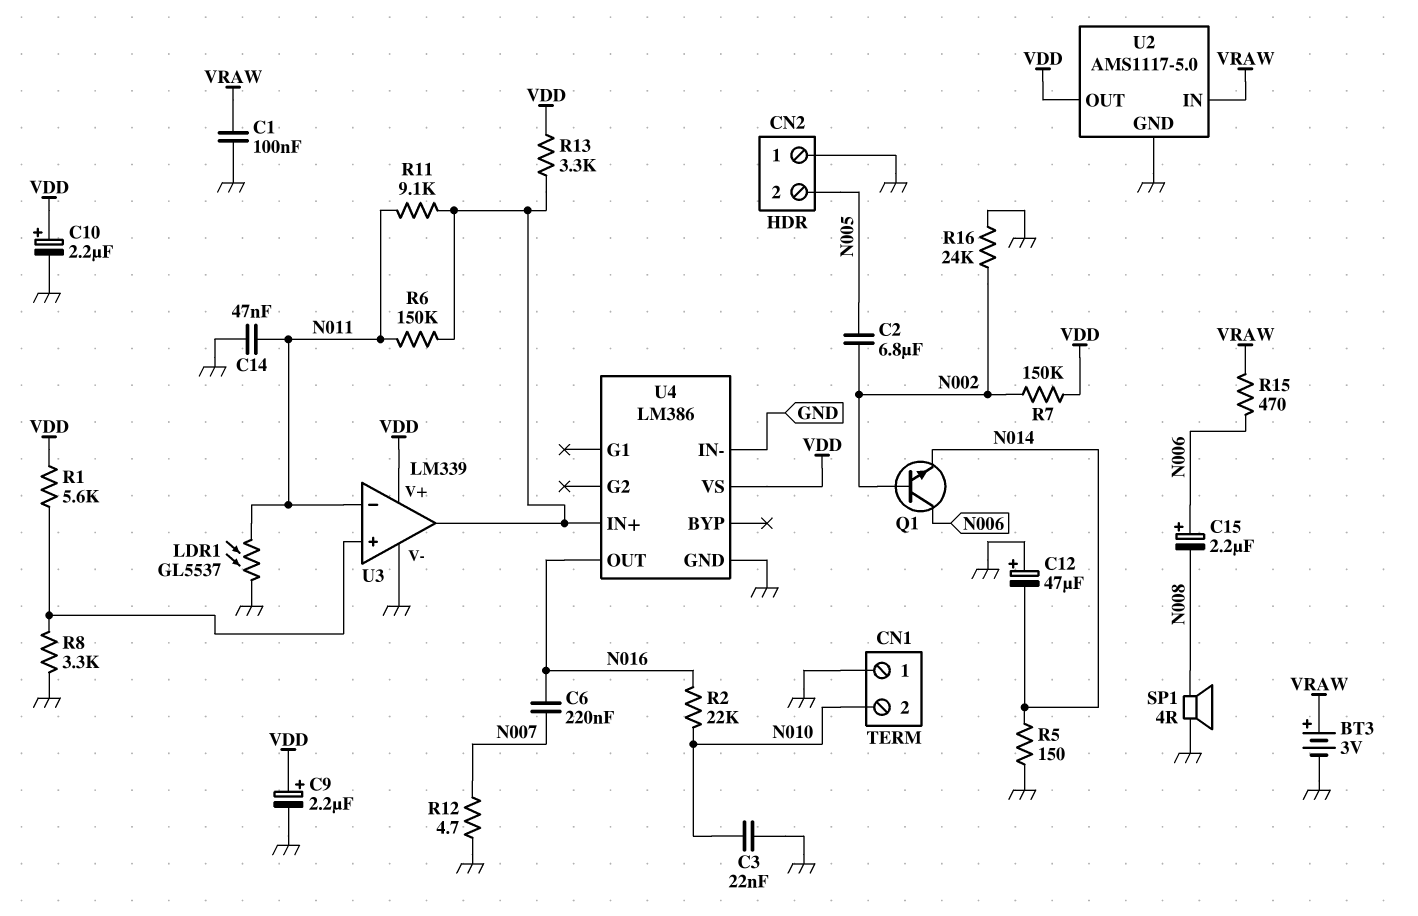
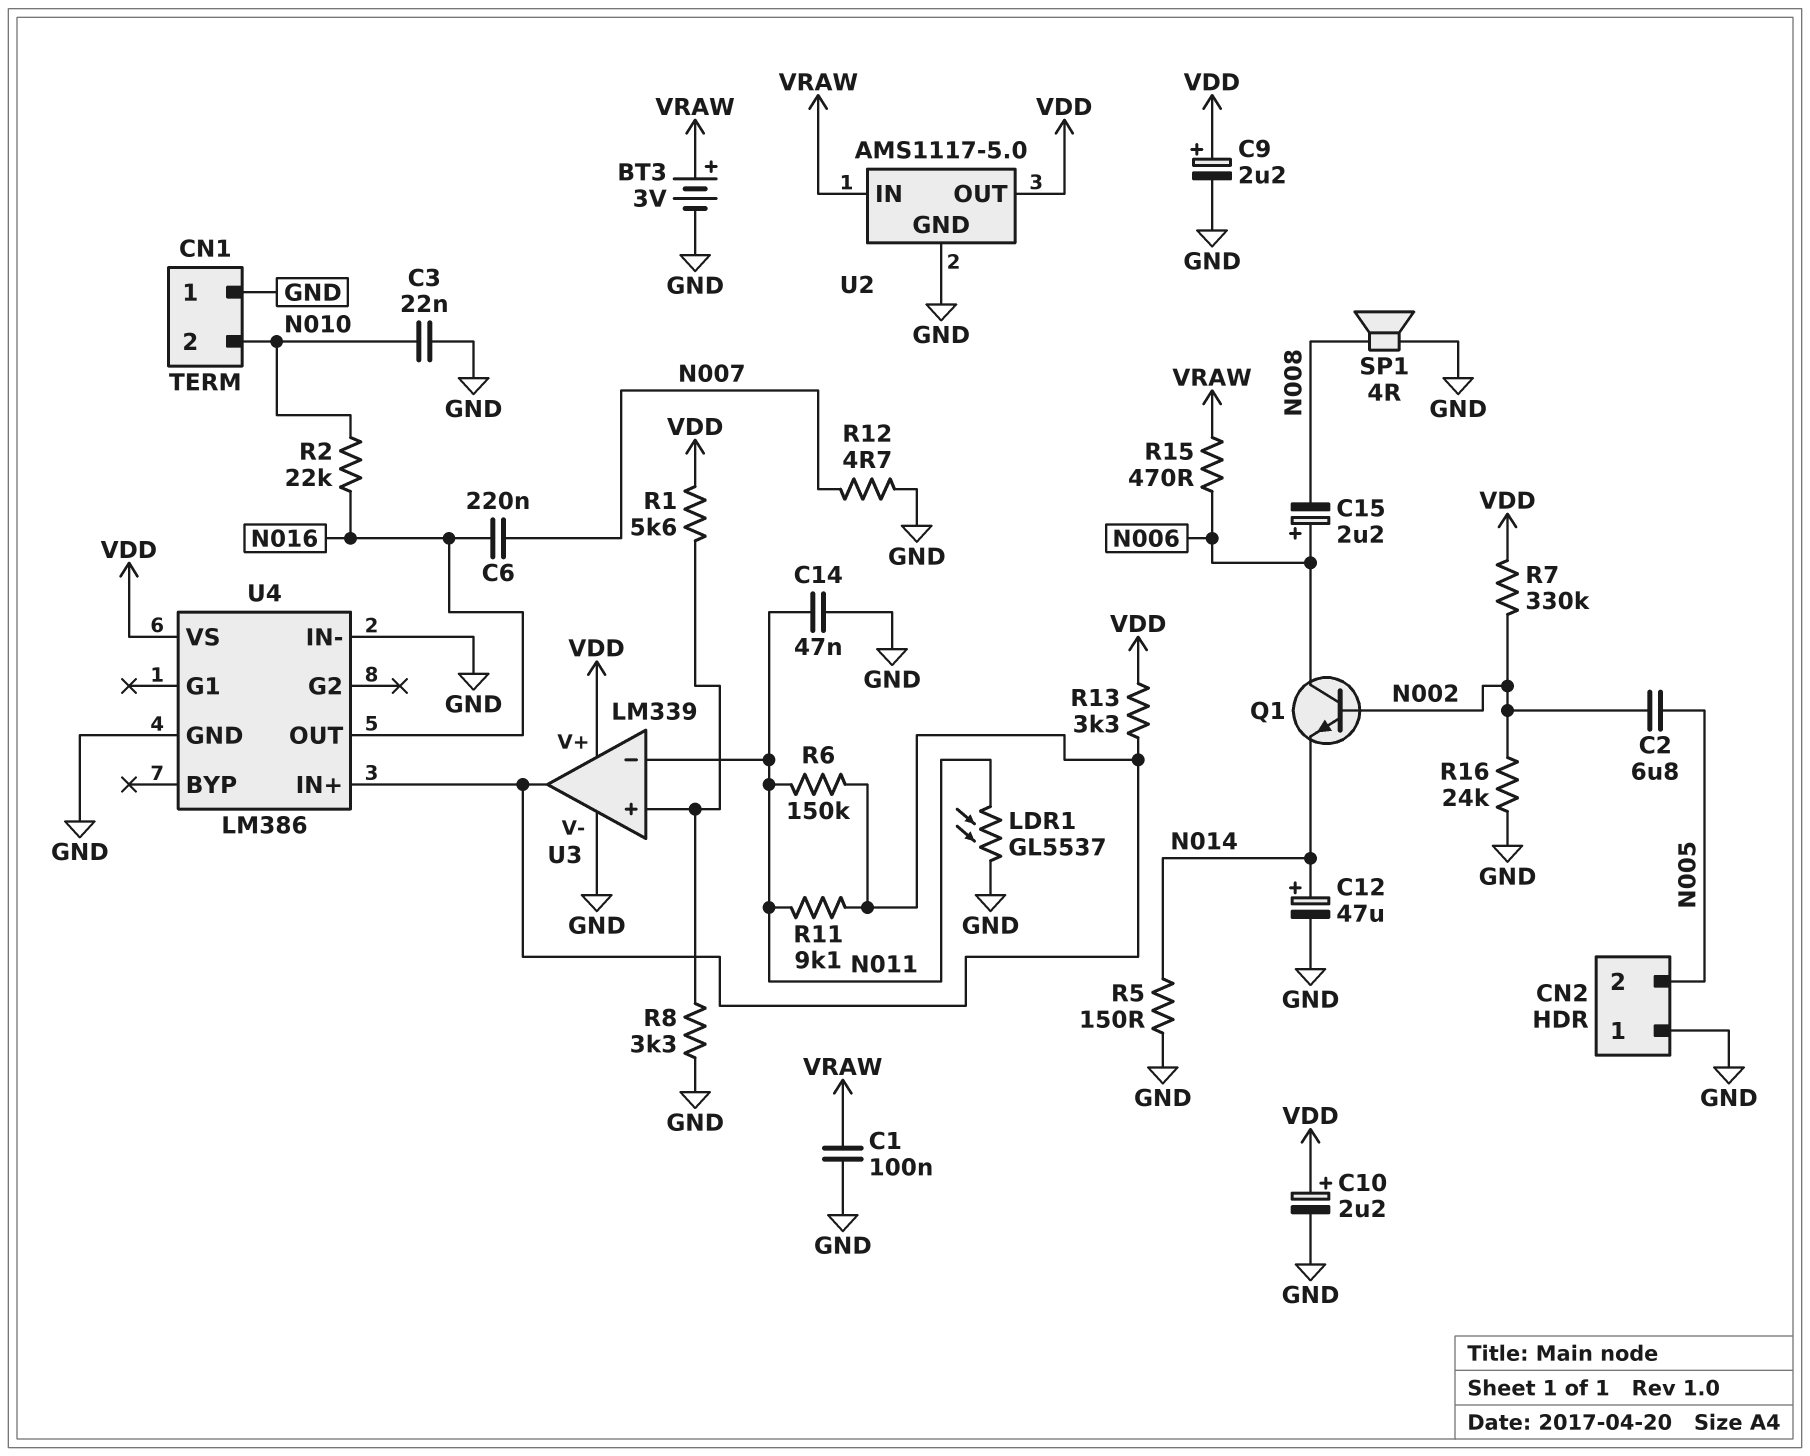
C12: 47uF (plus GND, minus N014) -> 47uF (plus N014, minus GND)
R7: 150k (N002, VDD) -> 330k (N002, VDD)

